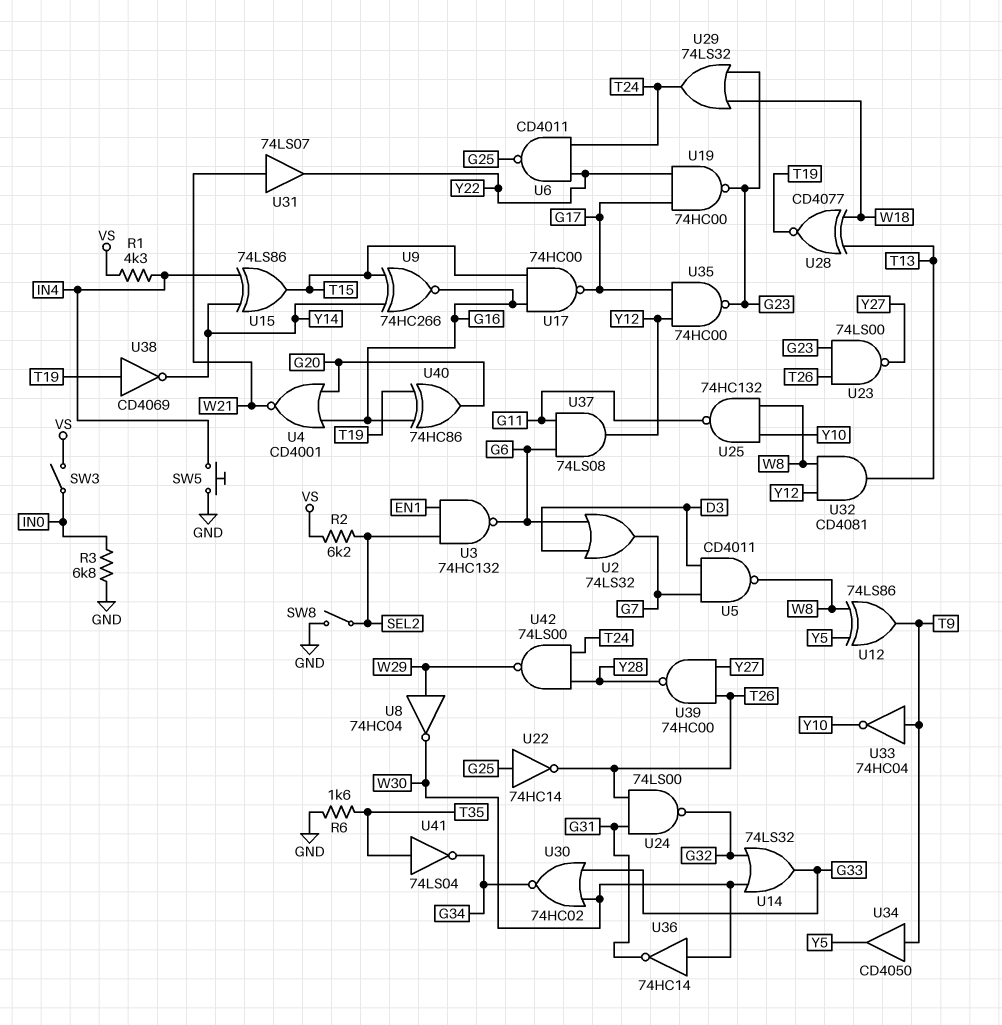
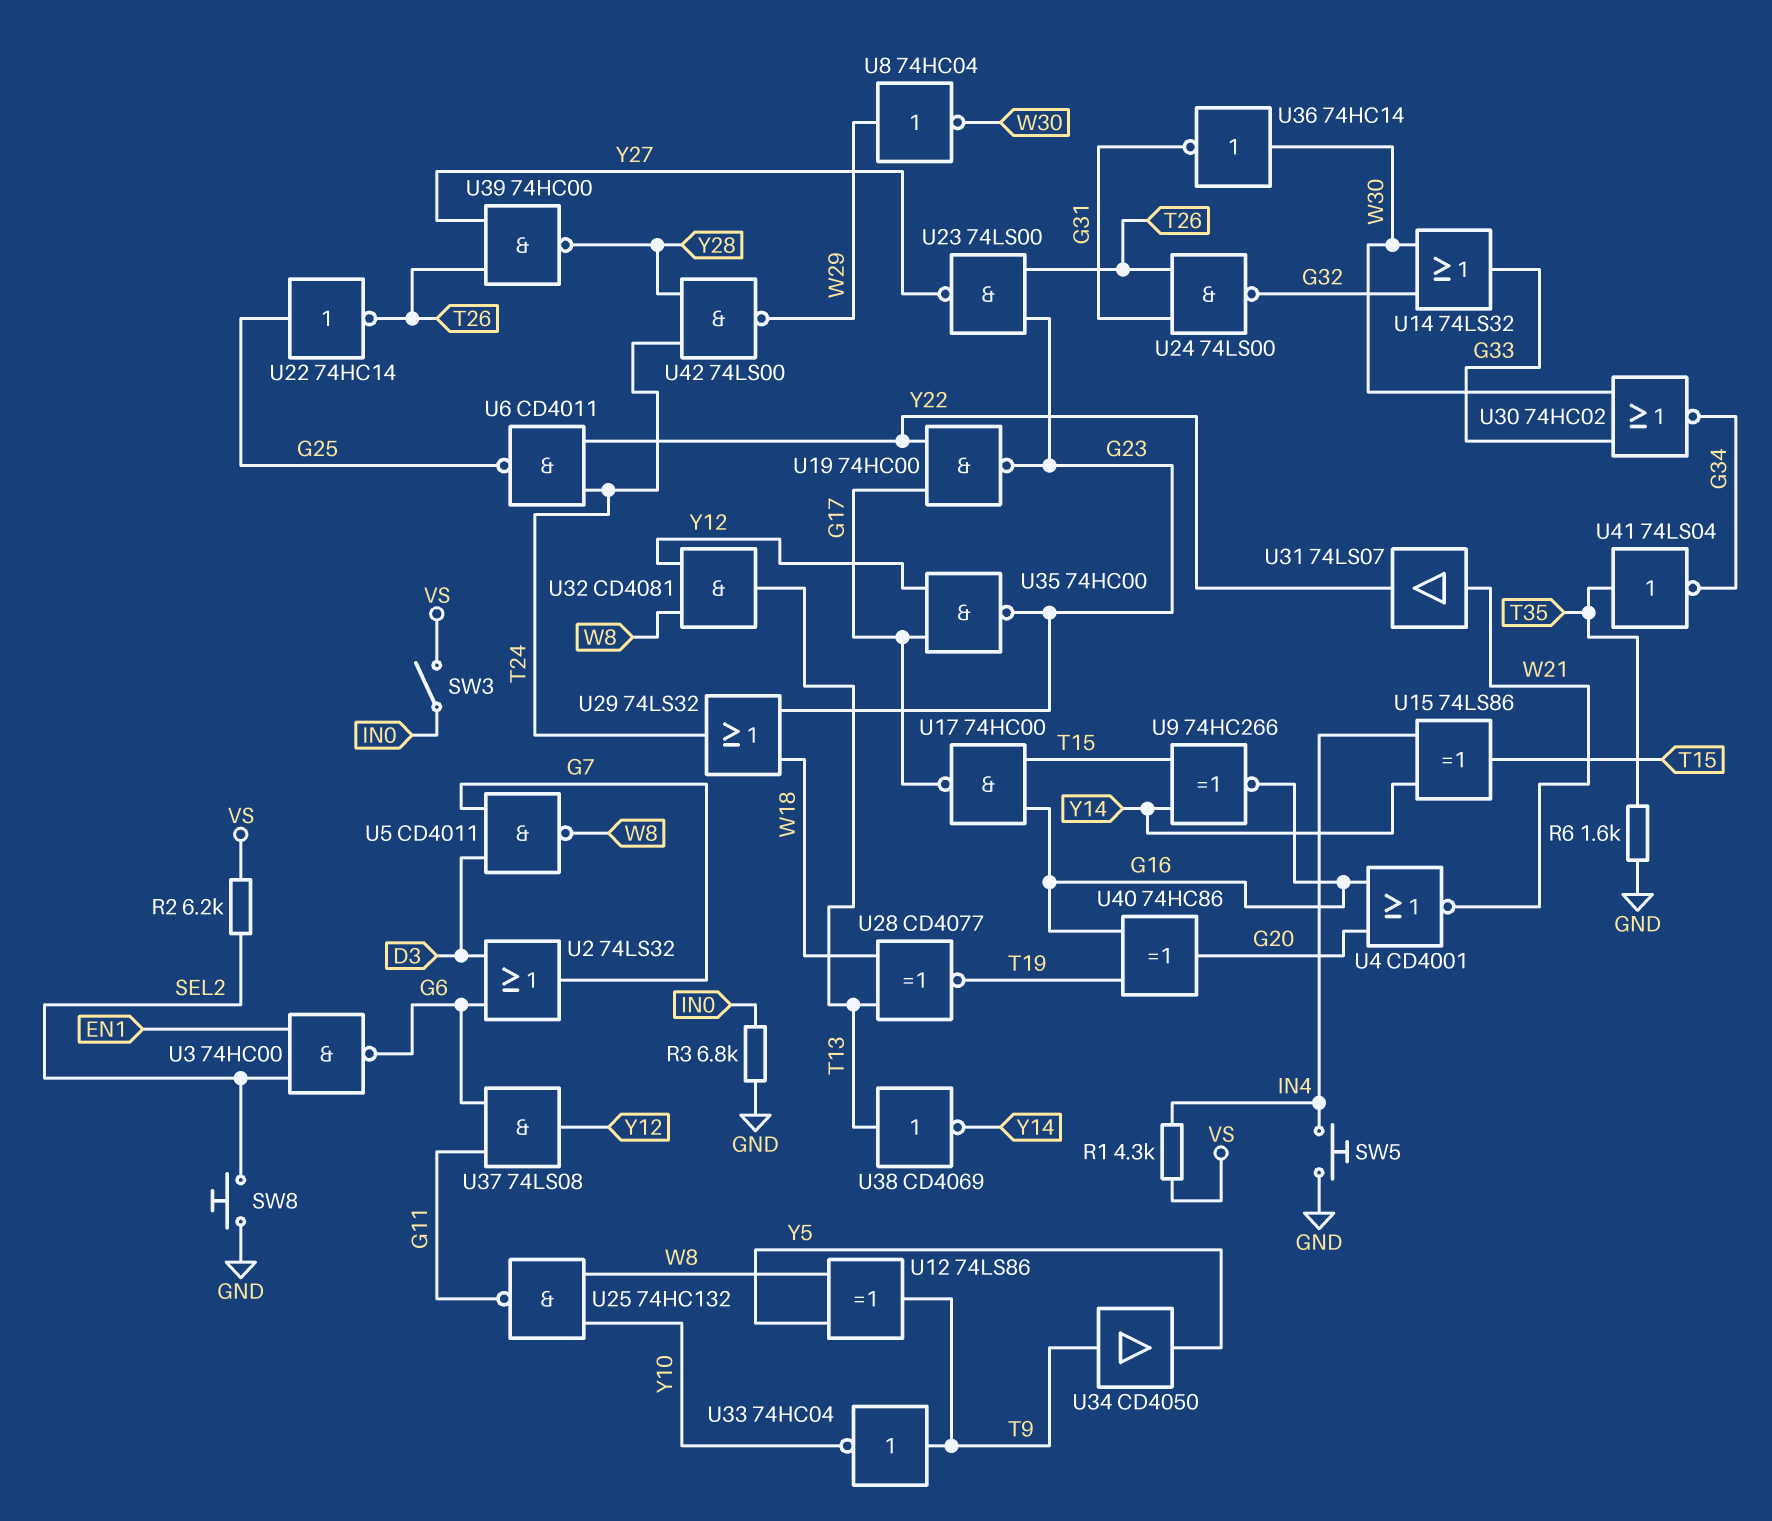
SW8: switch (GND, SEL2) -> button (GND, SEL2)
U3: NAND 74HC132 (in EN1, in SEL2, out G6) -> NAND 74HC00 (in EN1, in SEL2, out G6)
U38: NOT CD4069 (in T19, out Y14) -> NOT CD4069 (in T13, out Y14)

